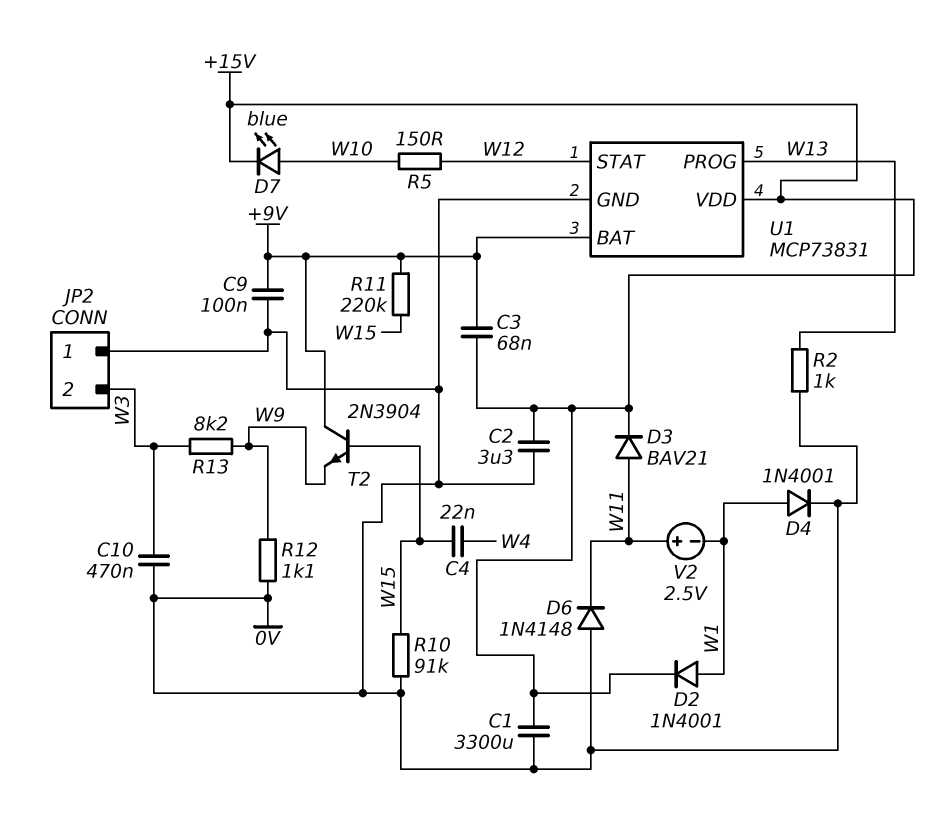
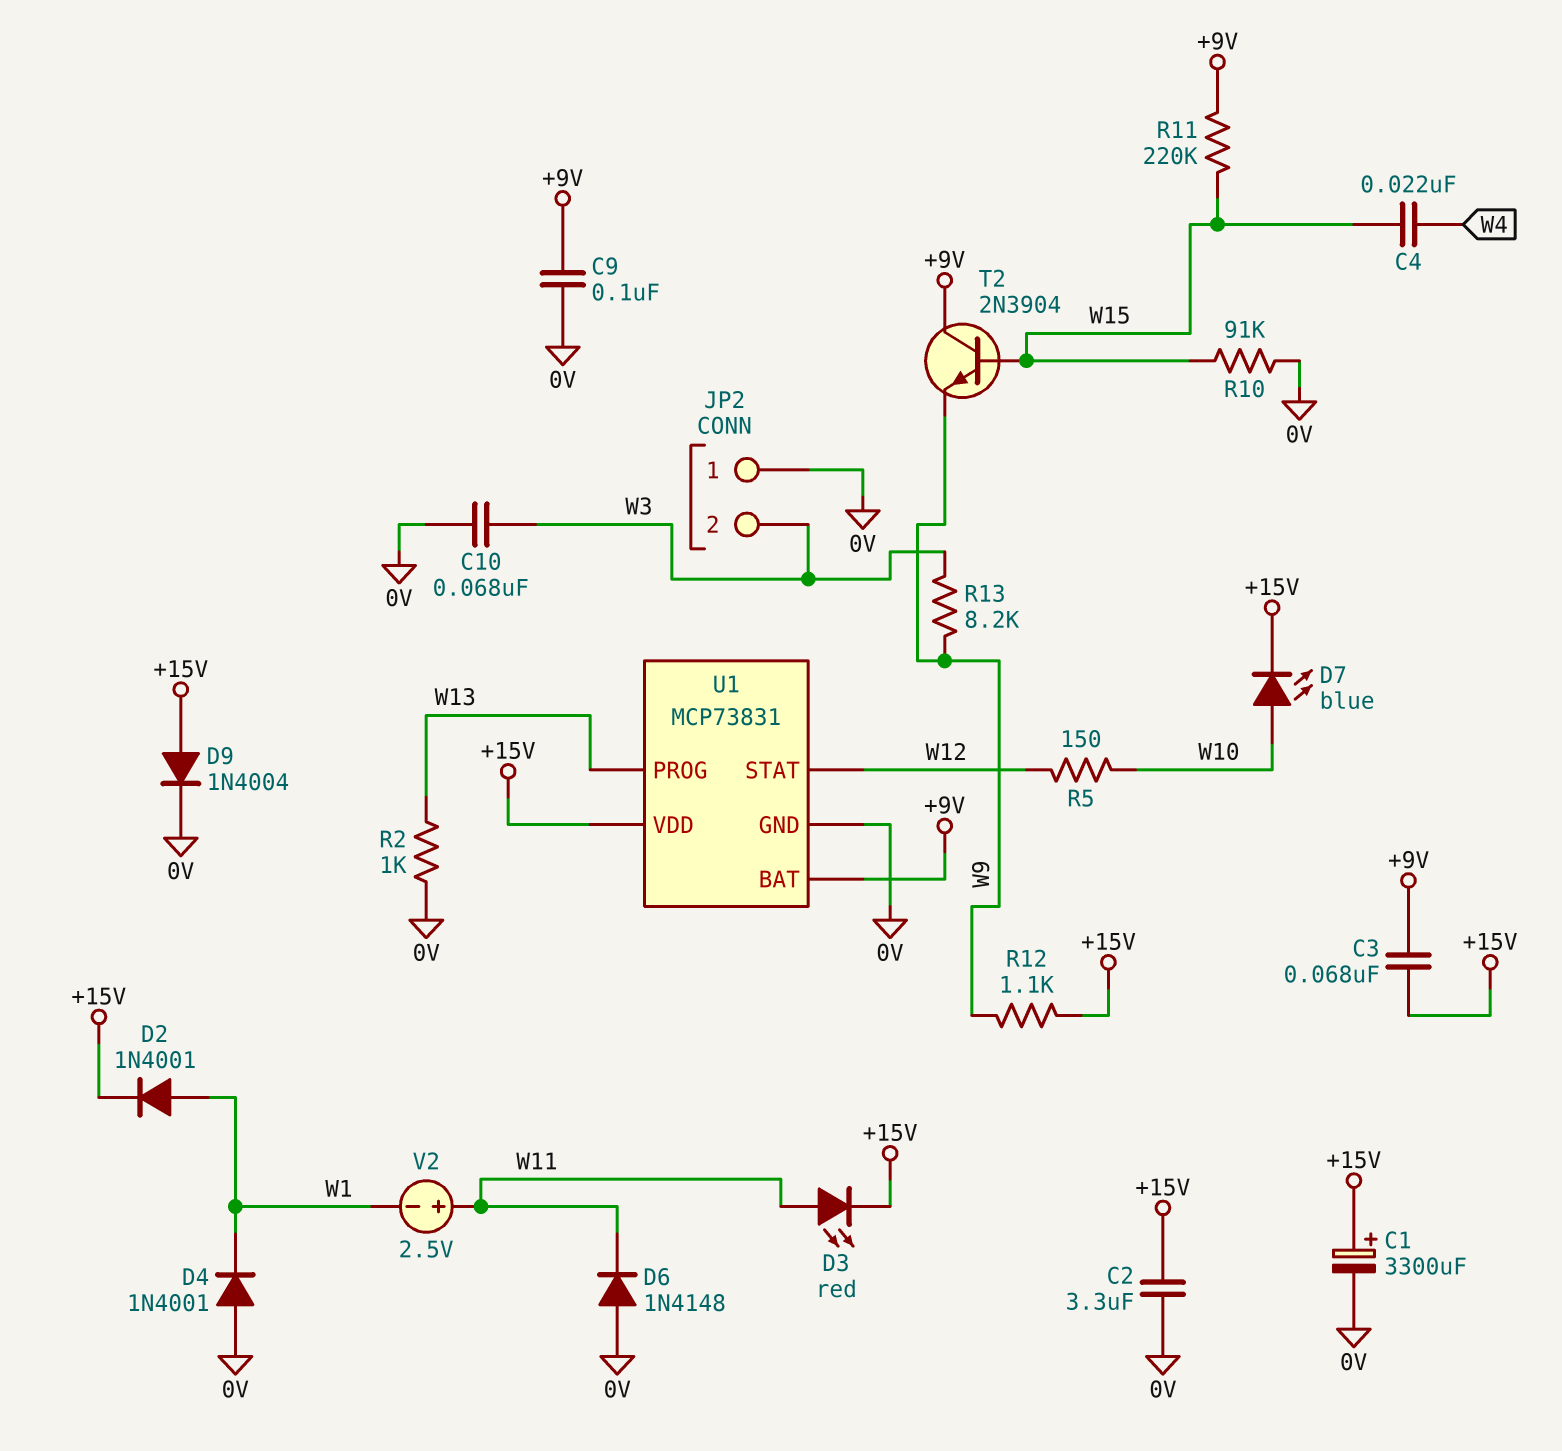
C1: 3300uF (+15V, 0V) -> 3300uF (plus +15V, minus 0V)
C10: 470nF (0V, W3) -> 68nF (0V, W3)
D3: diode BAV21 (A W11, K +15V) -> LED red (A W11, K +15V)
D4: diode 1N4001 (A W1, K 0V) -> diode 1N4001 (A 0V, K W1)
D9: none -> diode 1N4004 (A +15V, K 0V)
R12: 1.1k (0V, W9) -> 1.1k (+15V, W9)

